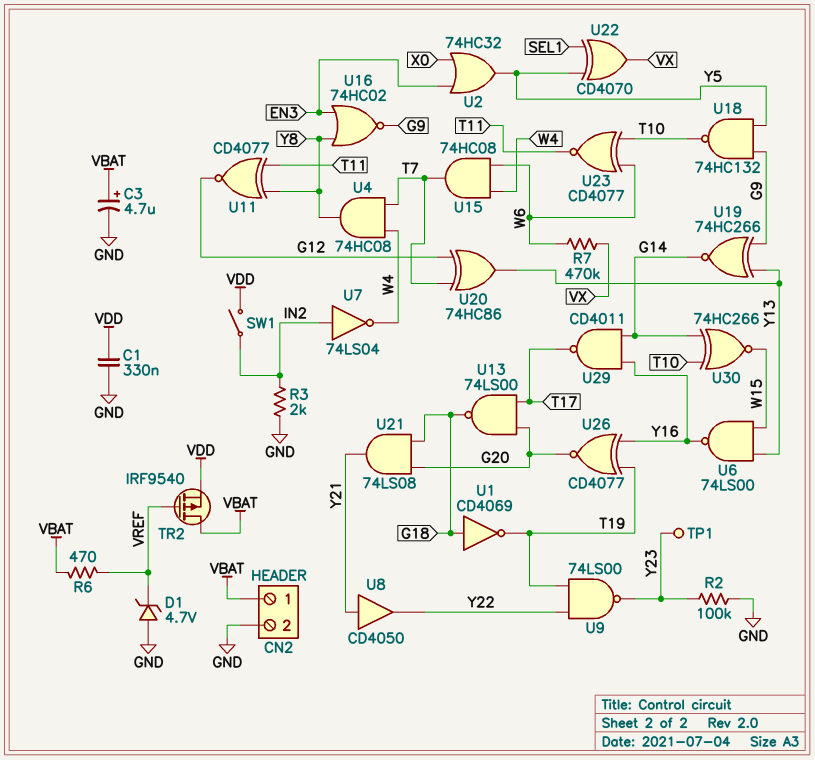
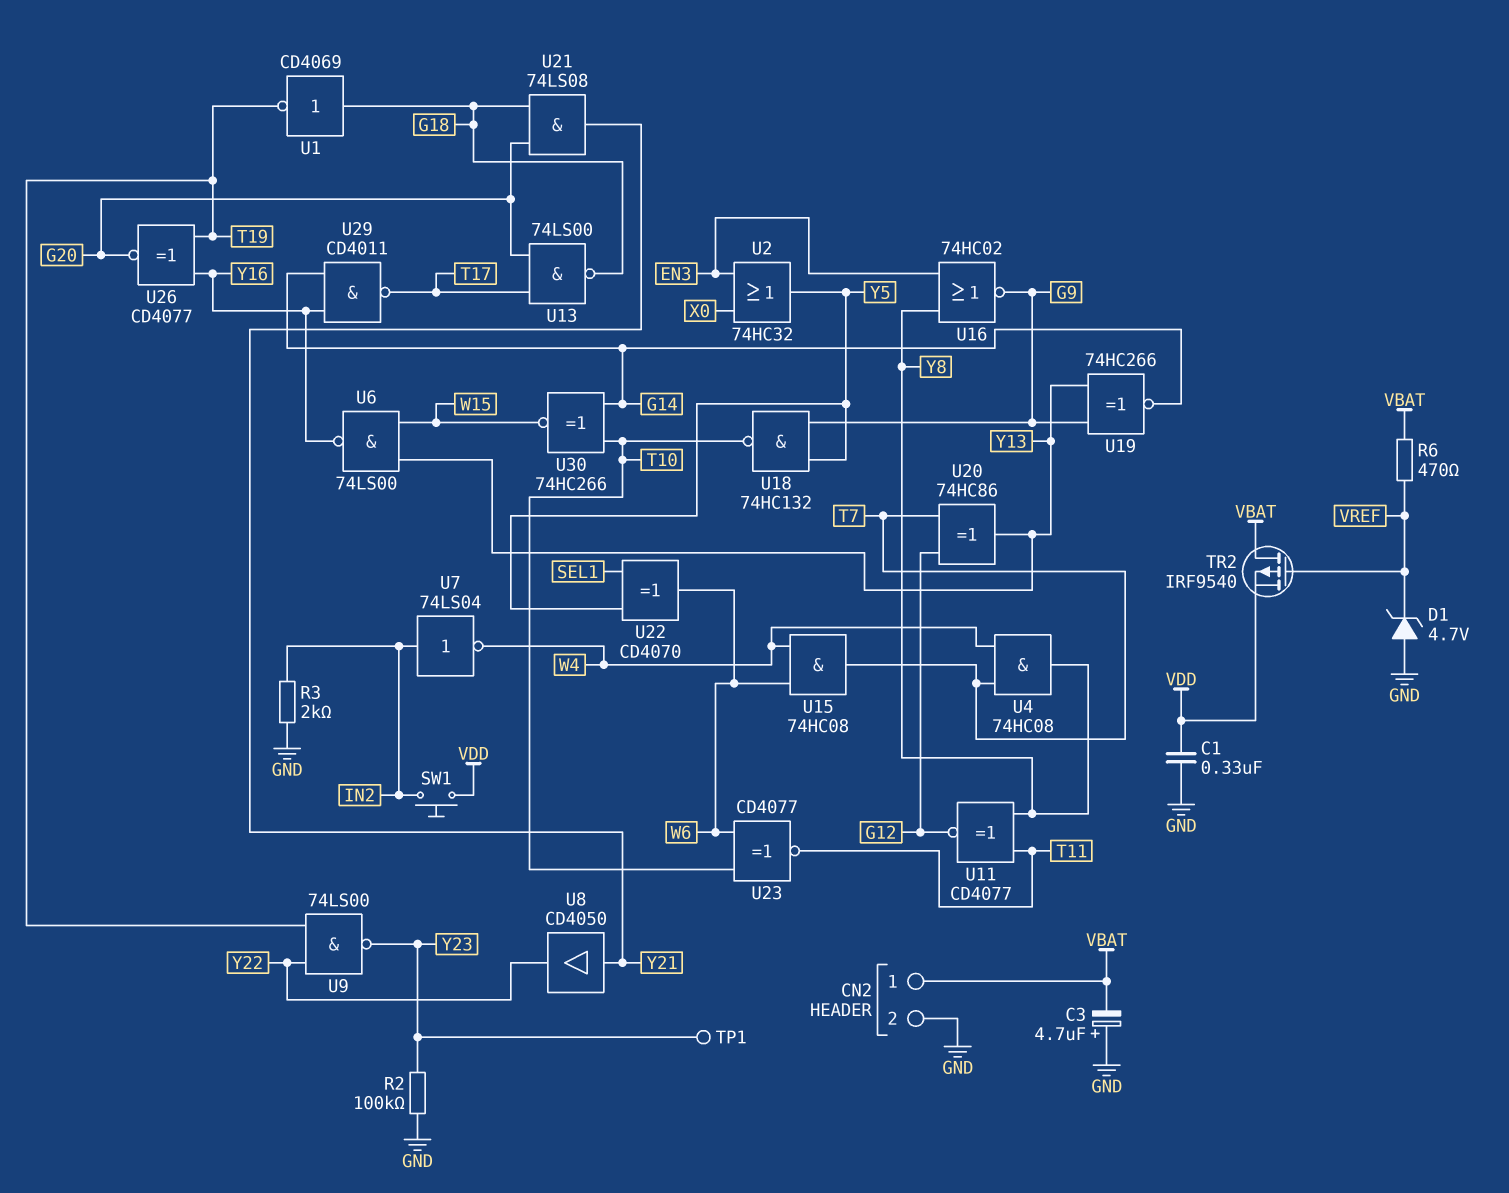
C3: 4.7uF (plus VBAT, minus GND) -> 4.7uF (plus GND, minus VBAT)
R7: 470k (VX, W6) -> none
SW1: switch (IN2, VDD) -> button (IN2, VDD)
U22: XOR CD4070 (in SEL1, in Y5, out VX) -> XOR CD4070 (in SEL1, in Y5, out W6)

